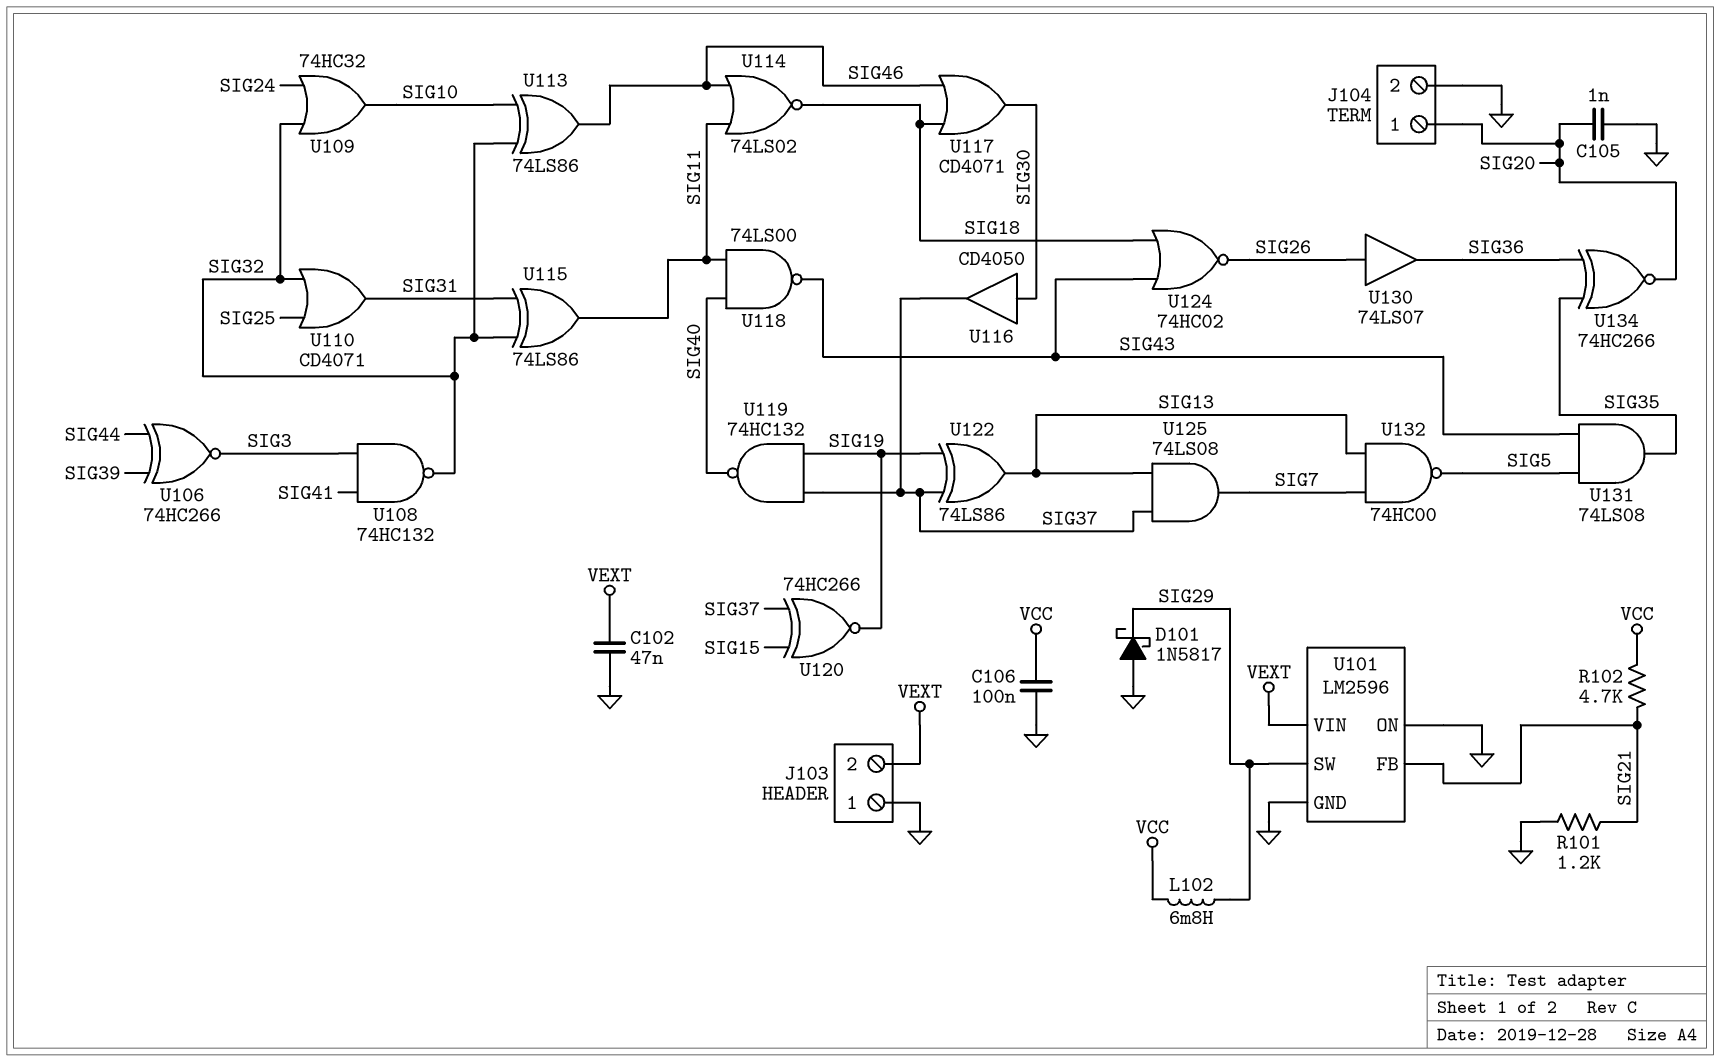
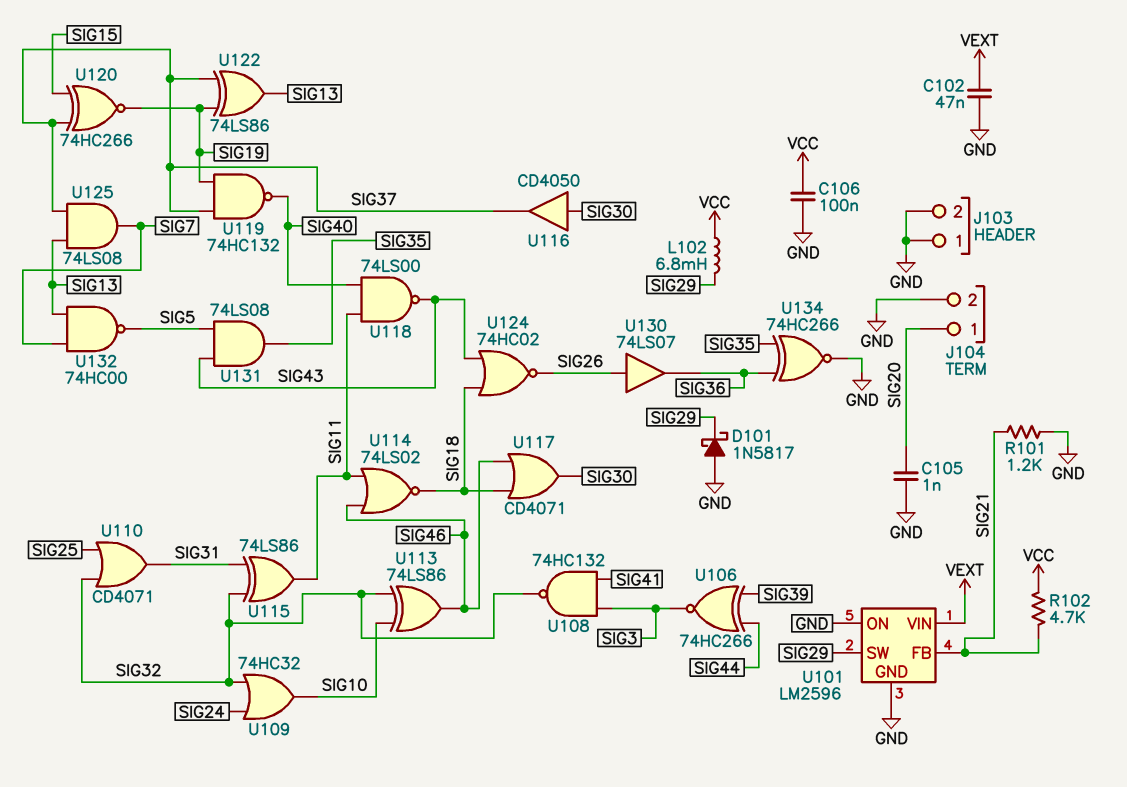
J103 pin 2: VEXT -> GND
U134: XNOR 74HC266 (in SIG35, in SIG36, out SIG20) -> XNOR 74HC266 (in SIG35, in SIG36, out GND)

